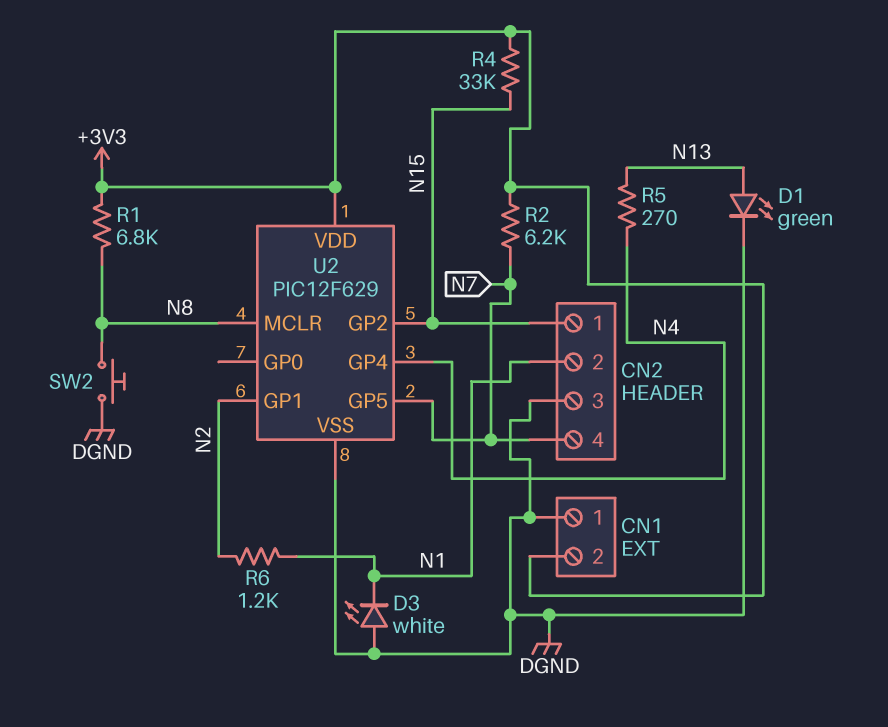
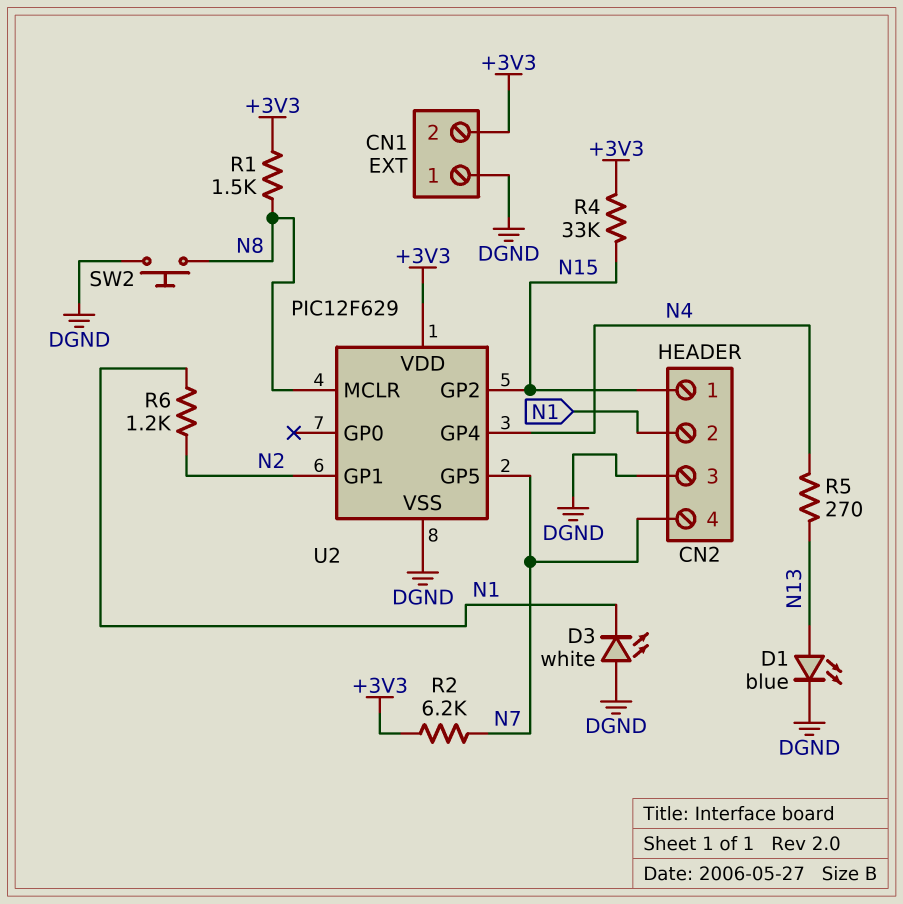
D1: LED green (A N13, K DGND) -> LED blue (A N13, K DGND)
R1: 6.8k (+3V3, N8) -> 1.5k (+3V3, N8)

